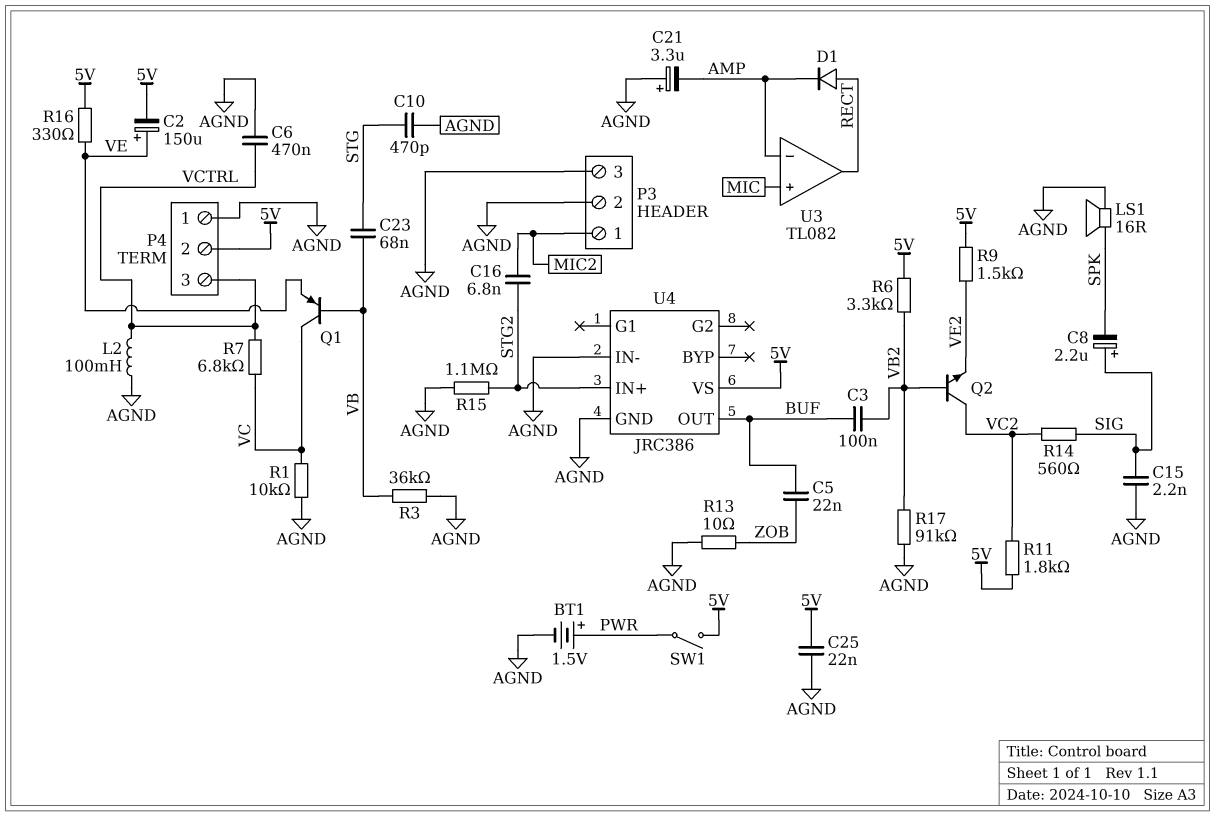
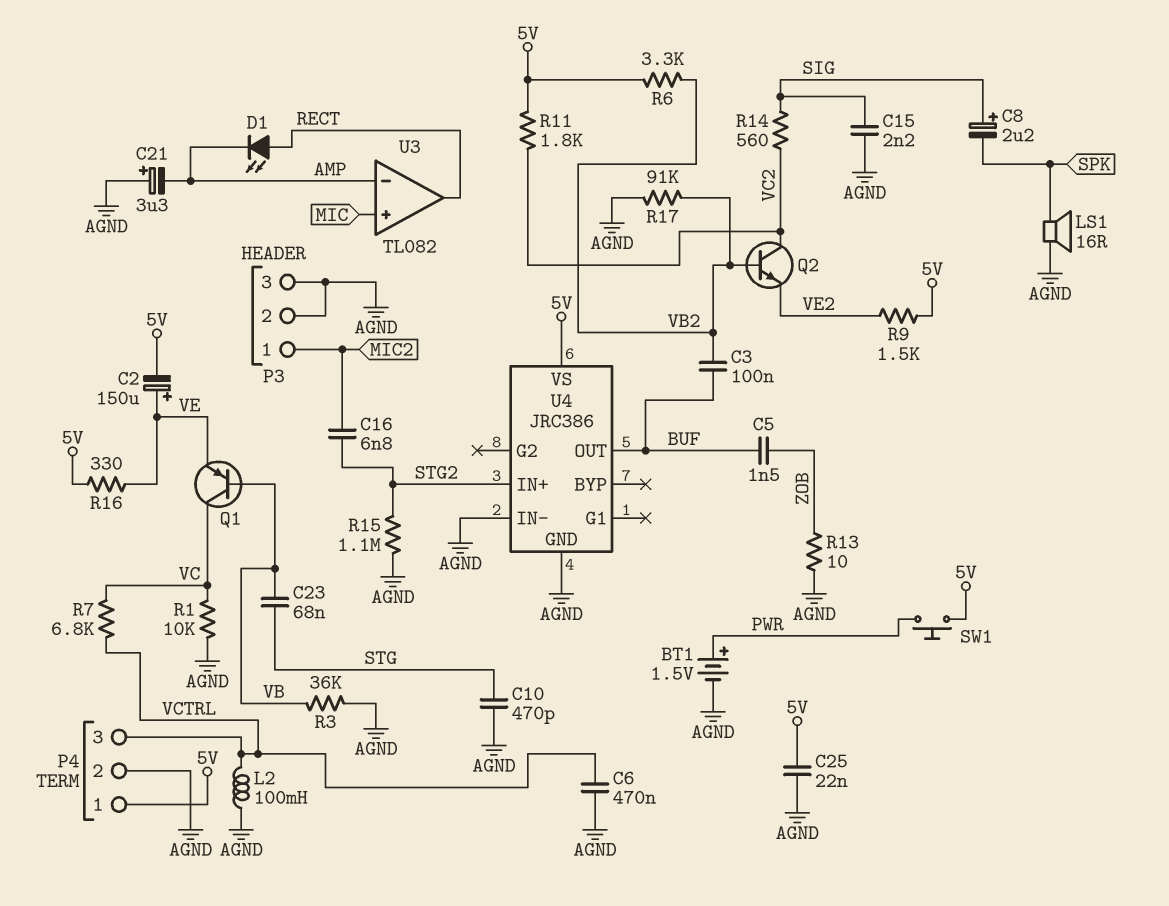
C5: 22nF (BUF, ZOB) -> 1.5nF (BUF, ZOB)
D1: diode (A RECT, K AMP) -> LED (A RECT, K AMP)
P4 pin 1: AGND -> 5V
P4 pin 2: 5V -> AGND
SW1: switch (5V, PWR) -> button (5V, PWR)

